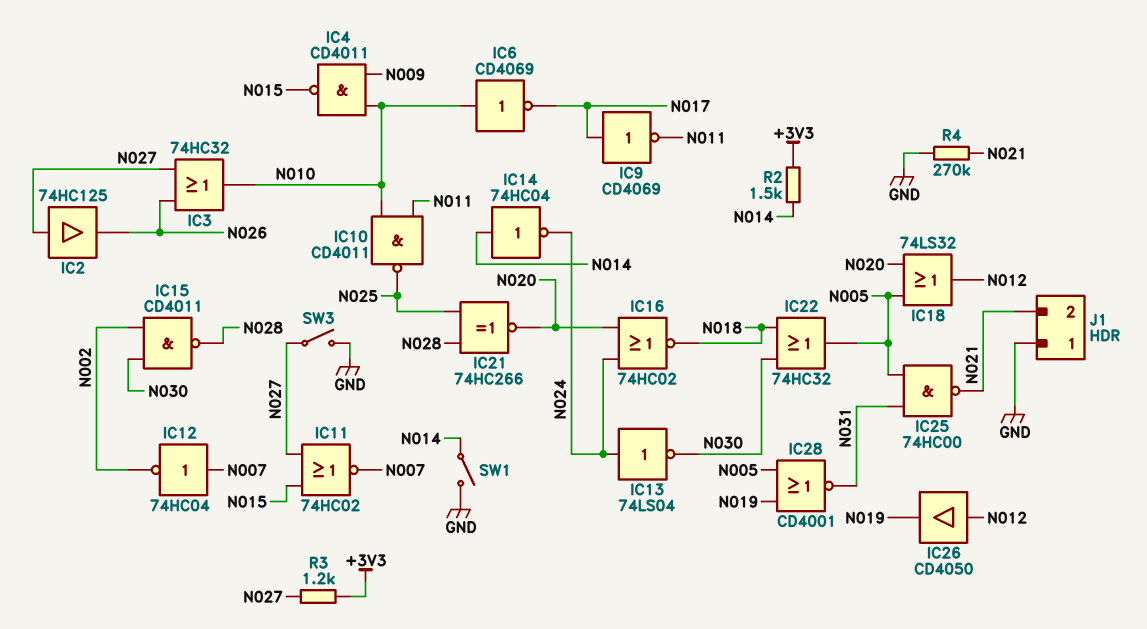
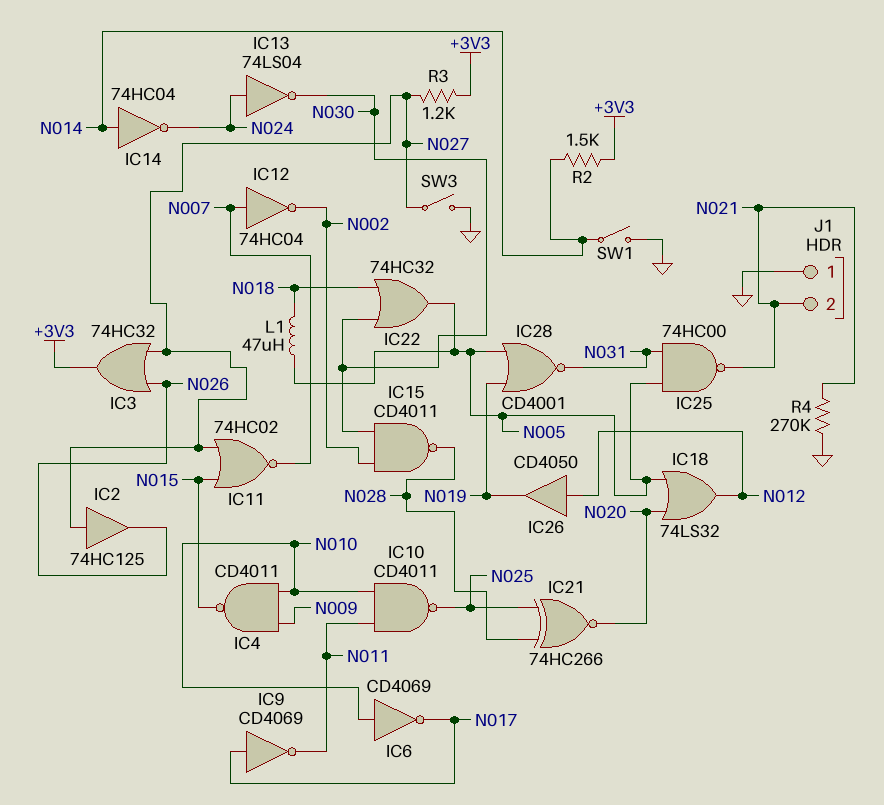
IC3: OR 74HC32 (in N026, in N027, out N010) -> OR 74HC32 (in N026, in N027, out +3V3)
IC16: NOR 74HC02 (in N020, in N024, out N018) -> none
L1: none -> 47uH (N005, N018)

